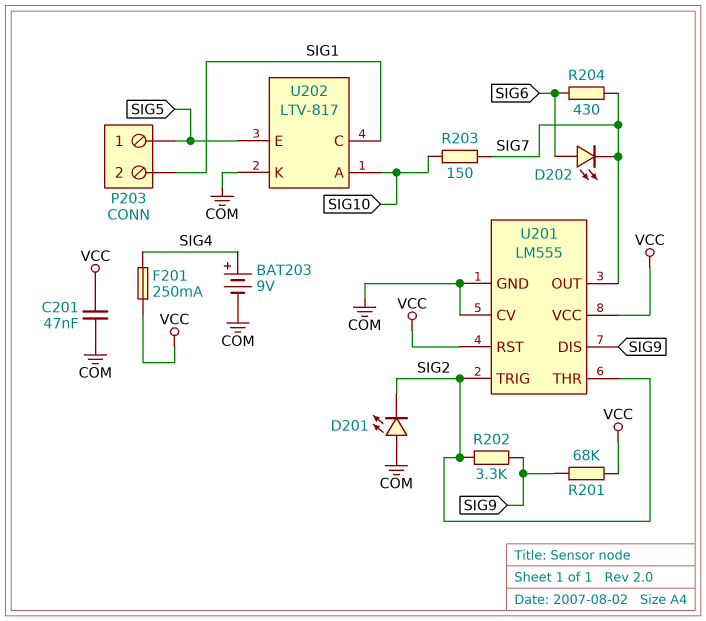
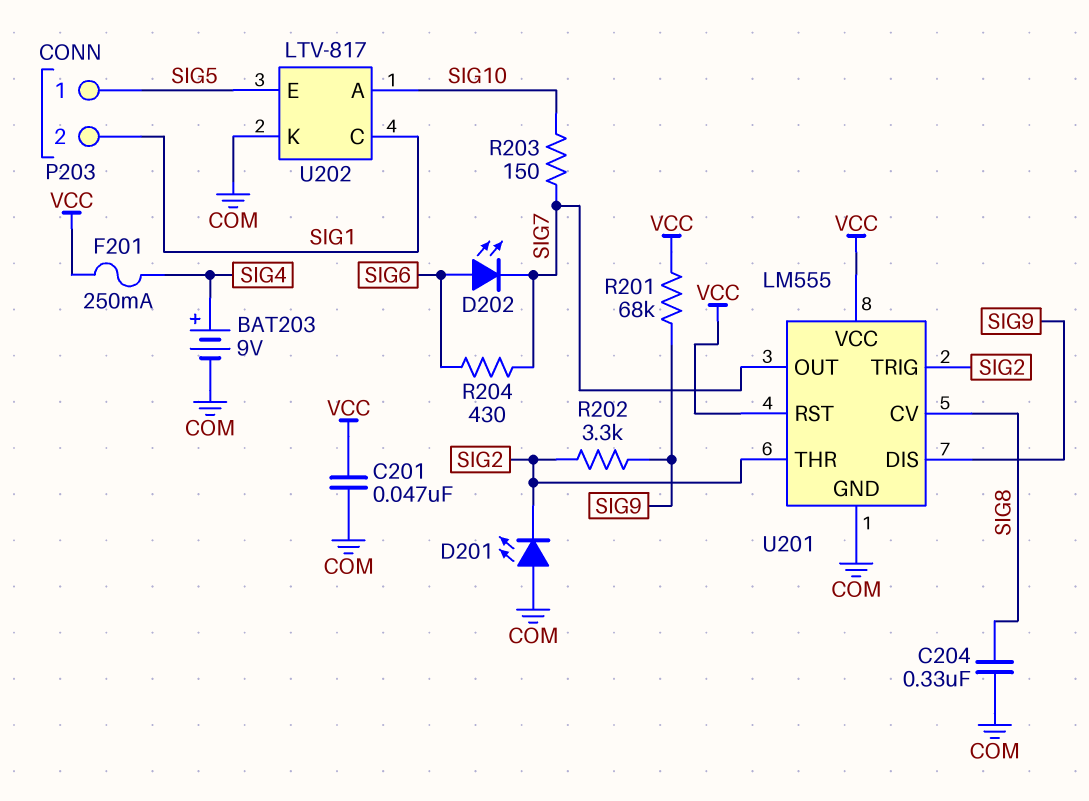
C204: none -> 330nF (COM, SIG8)
U201 pin CV: COM -> SIG8

